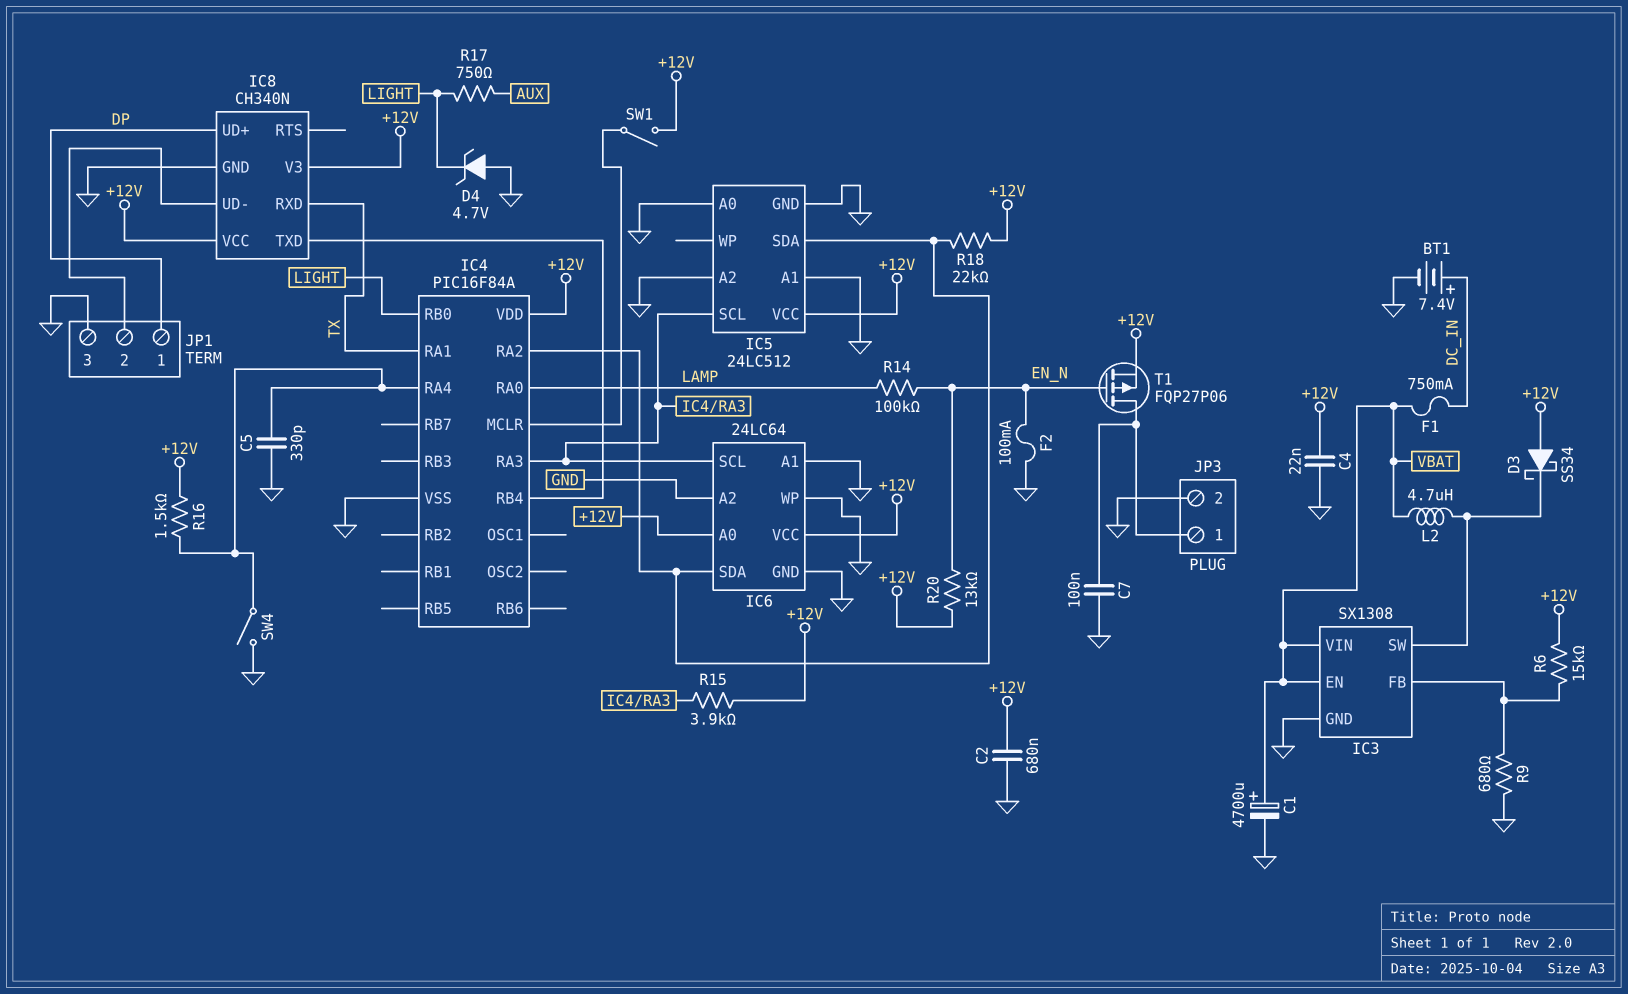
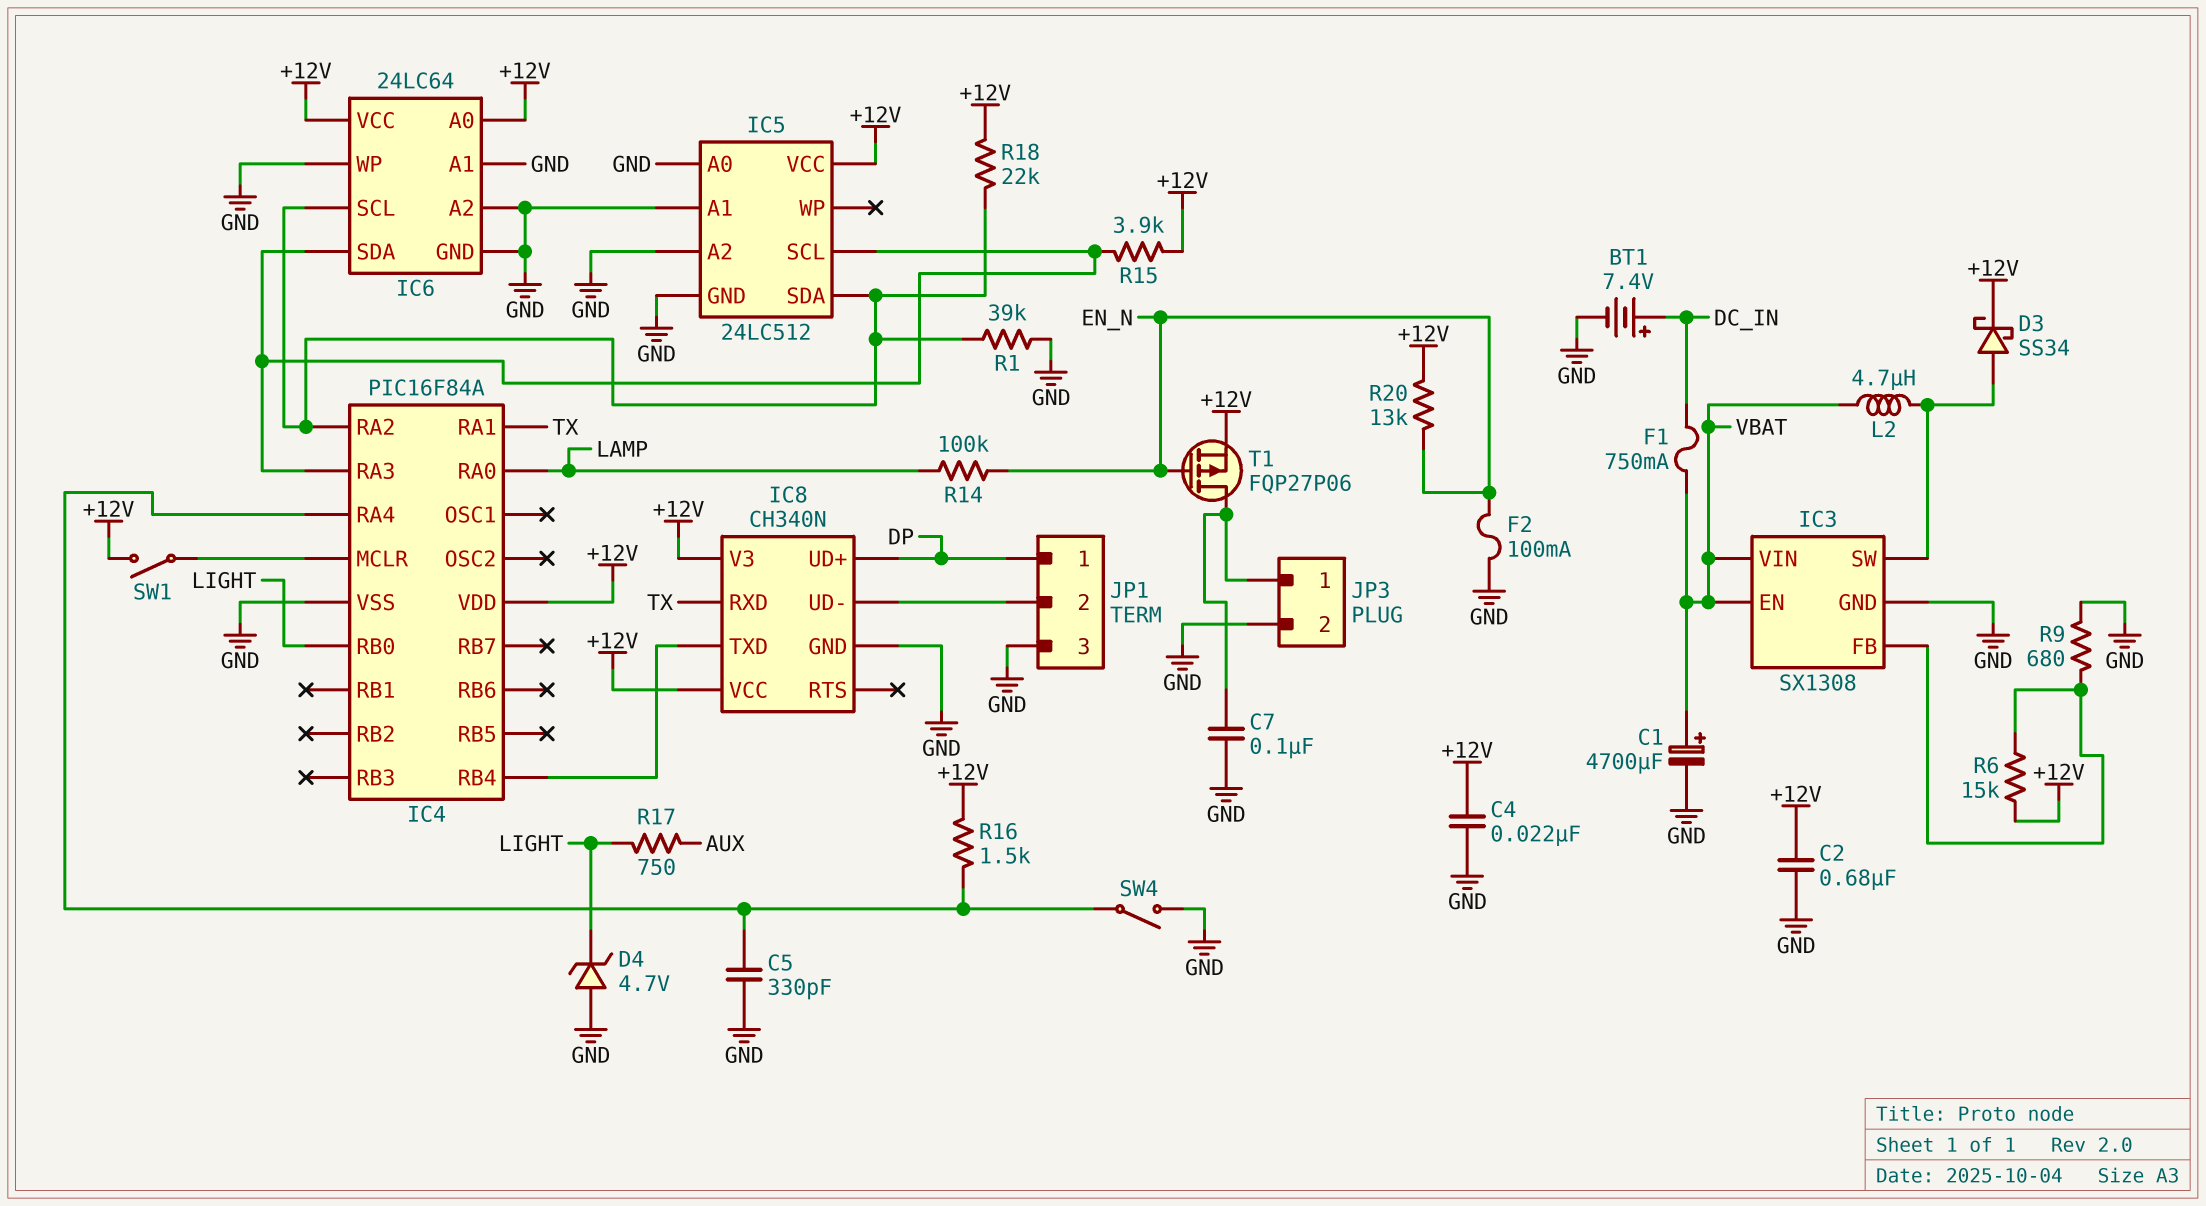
D3: schottky SS34 (A +12V, K IC3/SW) -> schottky SS34 (A IC3/SW, K +12V)
IC6 pin SCL: IC4/RA3 -> IC4/RA2
IC6 pin SDA: IC4/RA2 -> IC4/RA3
R1: none -> 39k (GND, IC4/RA2)

